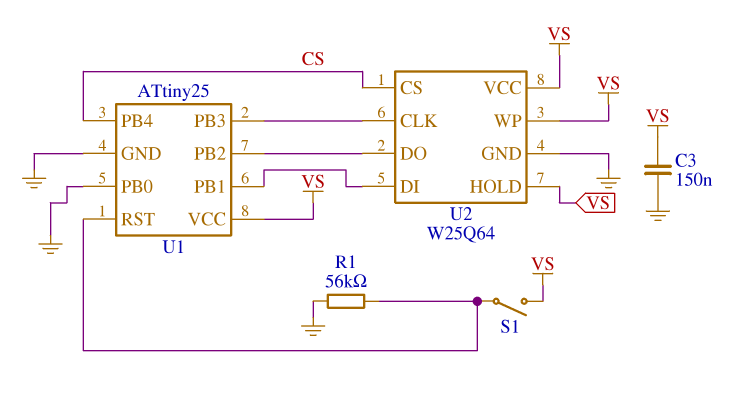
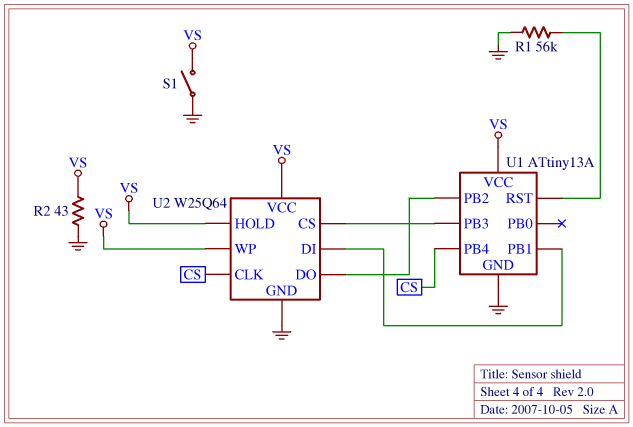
C3: 150nF (GND, VS) -> none
R2: none -> 43 (GND, VS)
S1: switch (U1/RST, VS) -> switch (GND, VS)
U1: ATtiny25 -> ATtiny13A
U1 pin PB0: GND -> none
U2 pin CLK: U1/PB3 -> CS
U2 pin CS: CS -> U1/PB3

